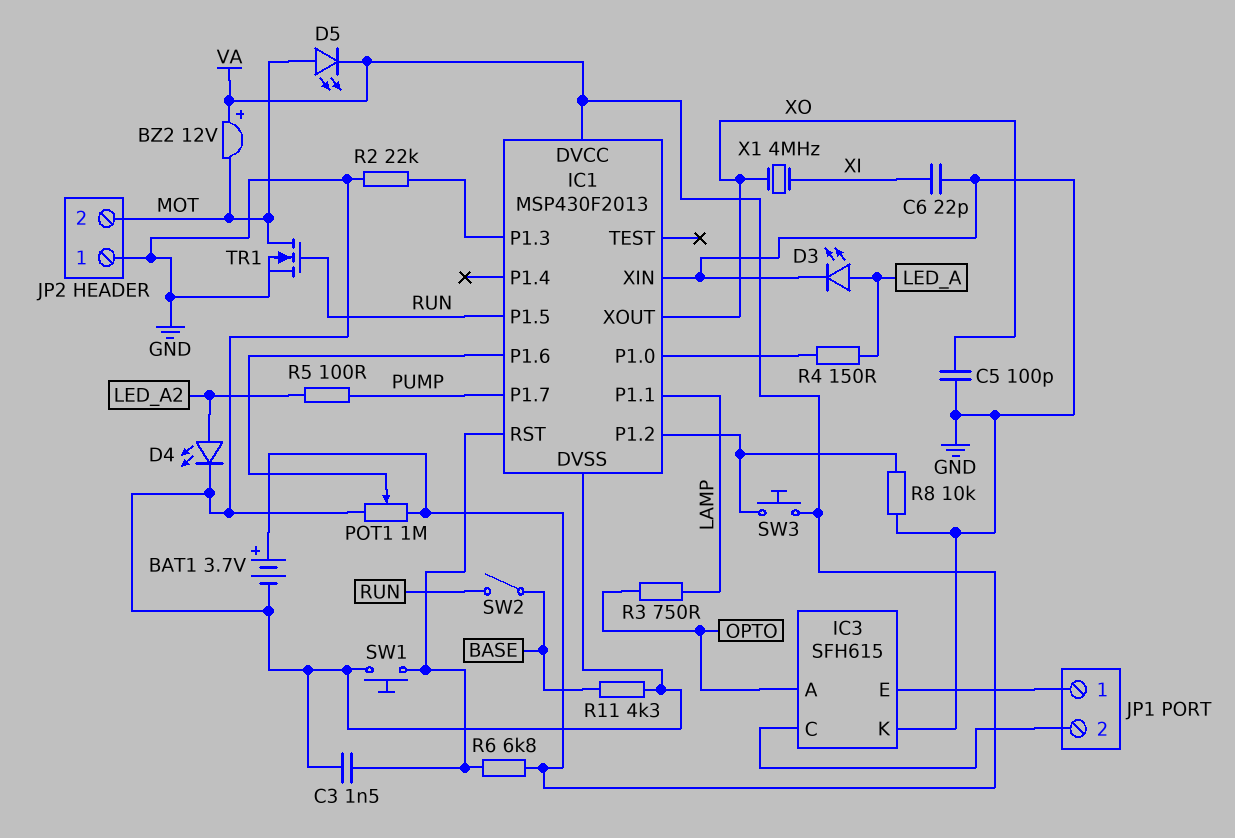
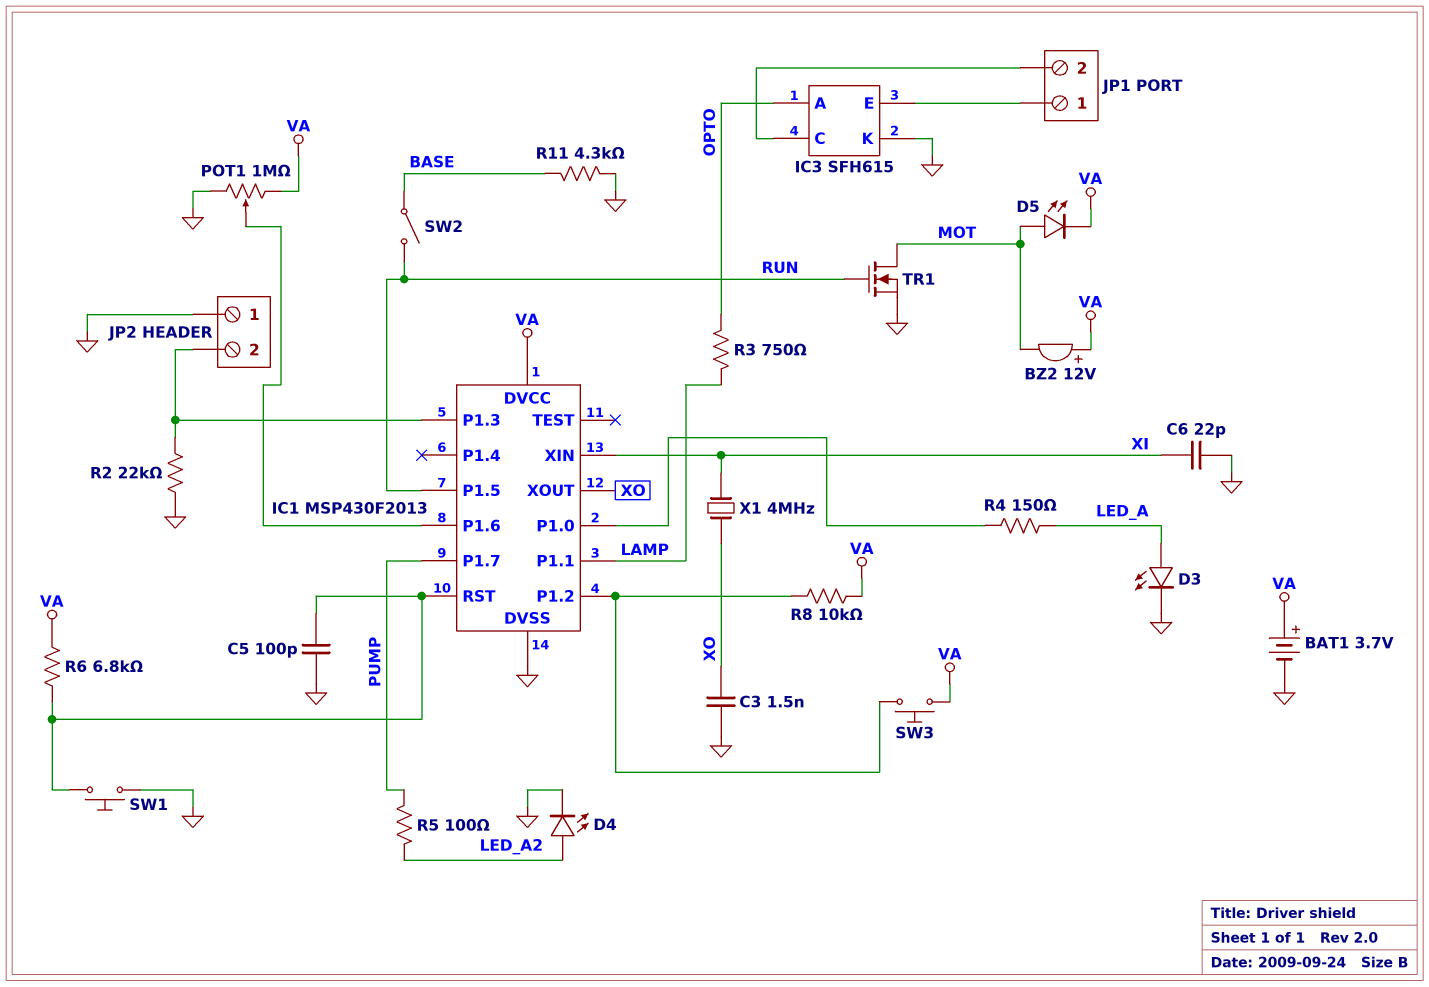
C3: 1.5nF (GND, IC1/RST) -> 1.5nF (GND, XO)
C5: 100pF (GND, XO) -> 100pF (GND, IC1/RST)
IC1 pin XIN: GND -> XI
JP2 pin 2: MOT -> IC1/P1.3
R8: 10k (GND, IC1/P1.2) -> 10k (IC1/P1.2, VA)

